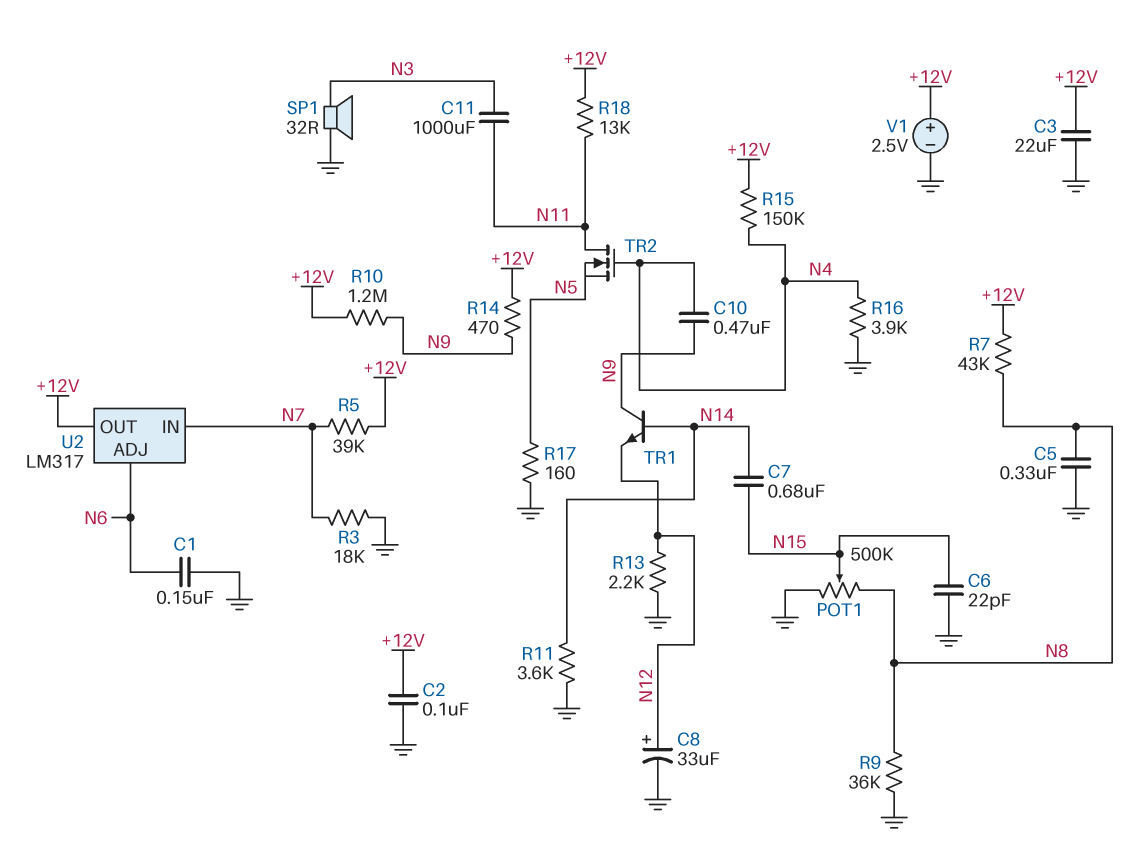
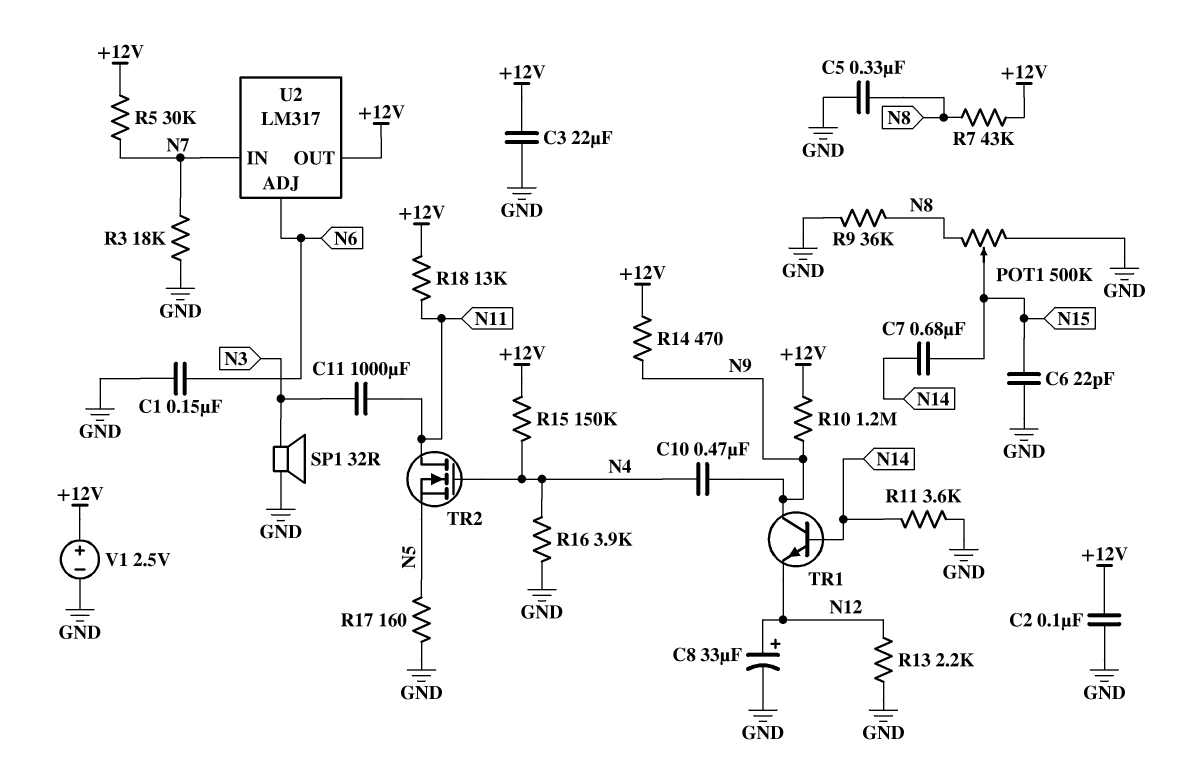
R5: 39k (+12V, N7) -> 30k (+12V, N7)

